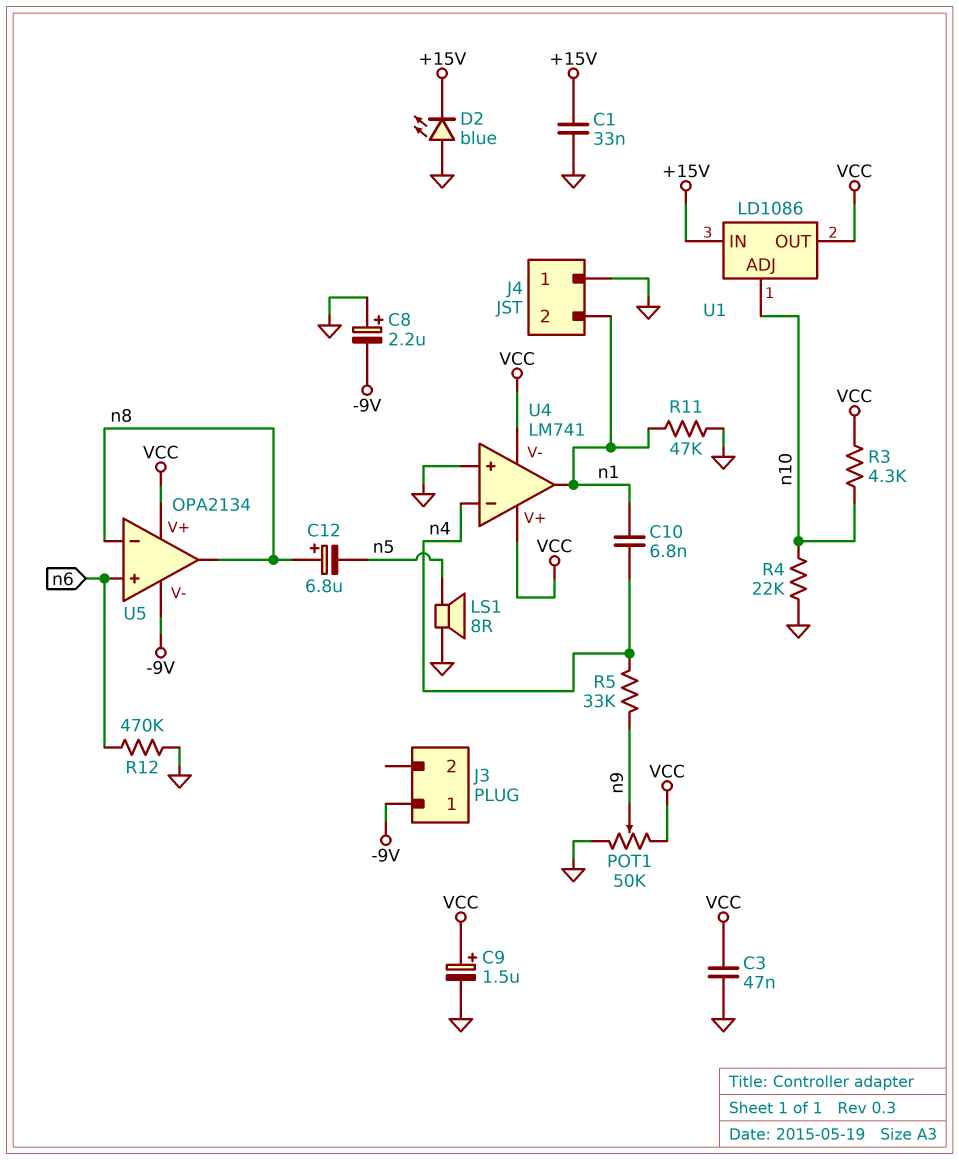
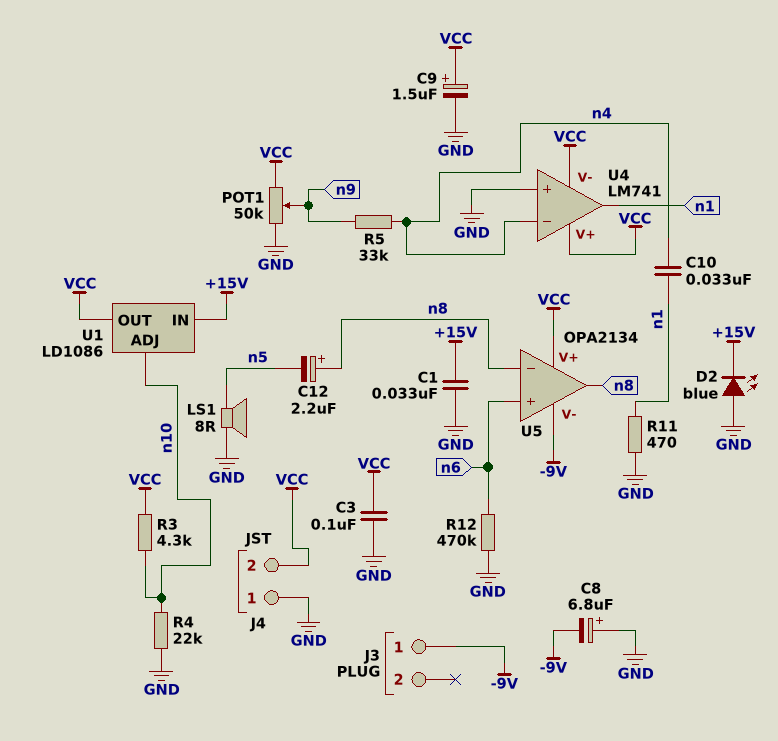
C3: 47nF (GND, VCC) -> 100nF (GND, VCC)
C8: 2.2uF (plus GND, minus -9V) -> 6.8uF (plus GND, minus -9V)
C10: 6.8nF (n1, n4) -> 33nF (n1, n4)
C12: 6.8uF (plus n8, minus n5) -> 2.2uF (plus n8, minus n5)
J4 pin 2: n1 -> VCC
R11: 47k (GND, n1) -> 470 (GND, n1)

